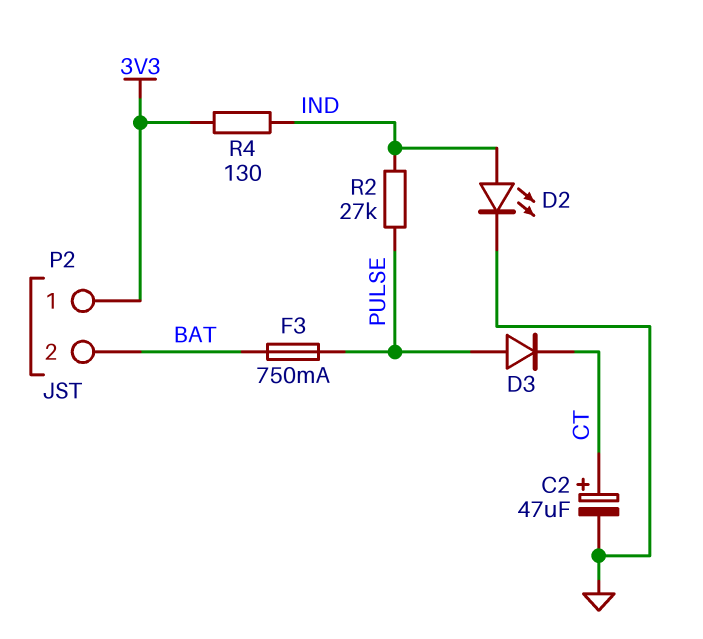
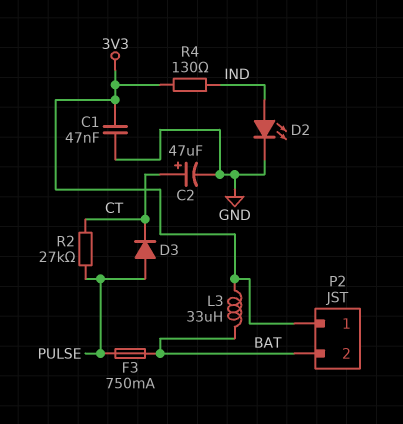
C1: none -> 47nF (3V3, GND)
L3: none -> 33uH (3V3, BAT)
R2: 27k (IND, PULSE) -> 27k (CT, PULSE)

